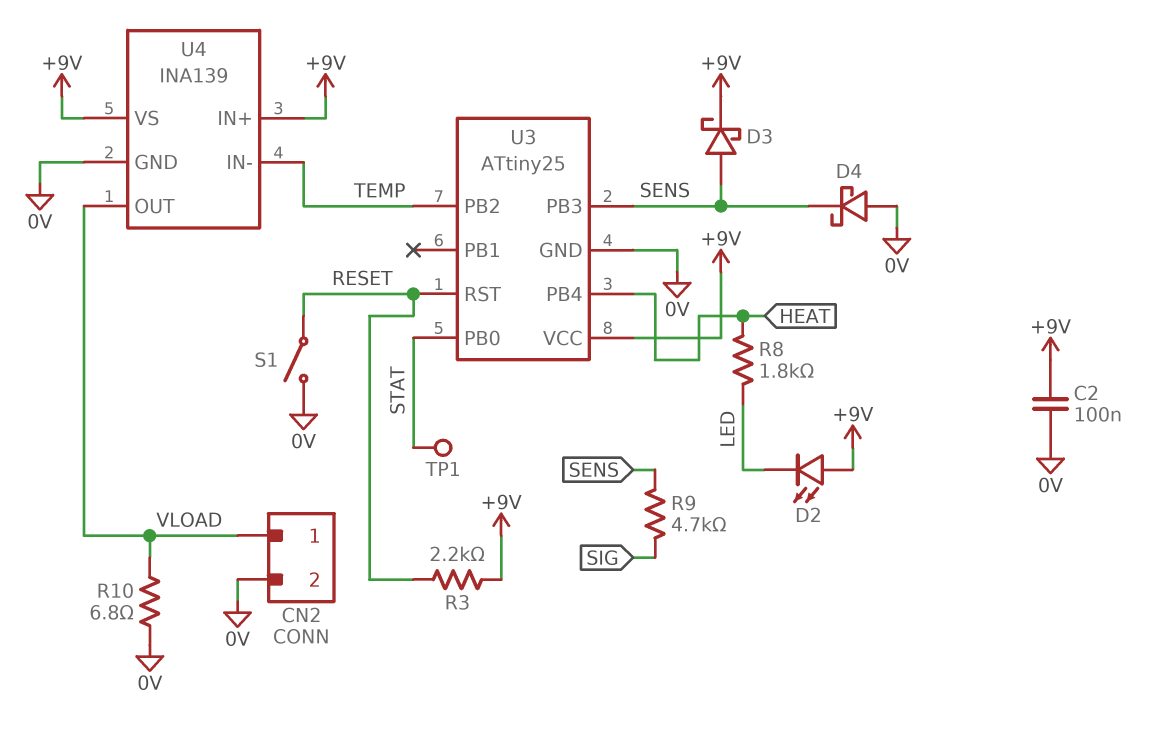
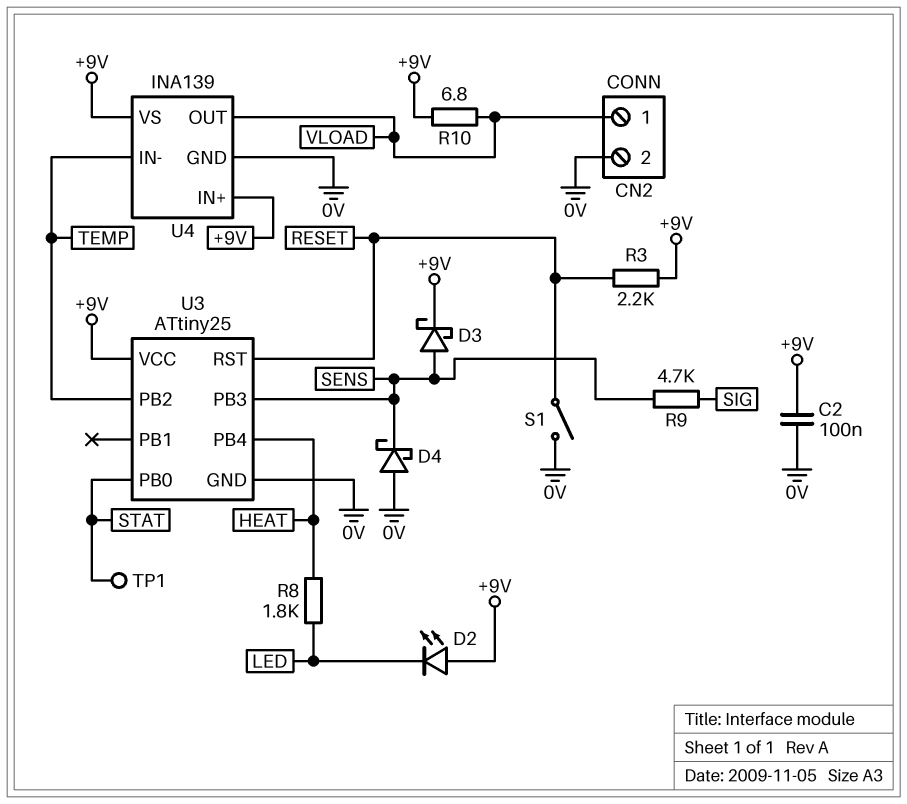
R10: 6.8 (0V, VLOAD) -> 6.8 (+9V, VLOAD)

